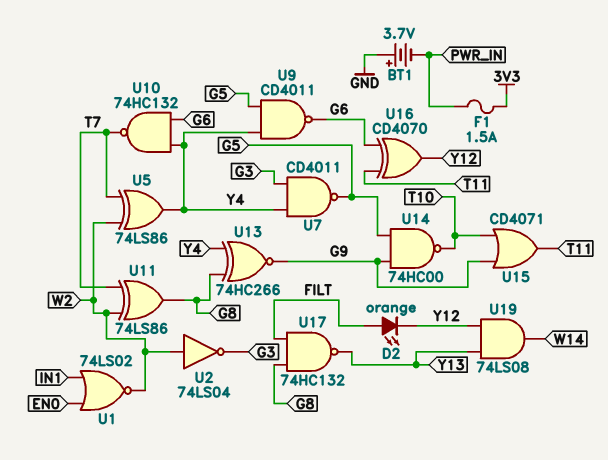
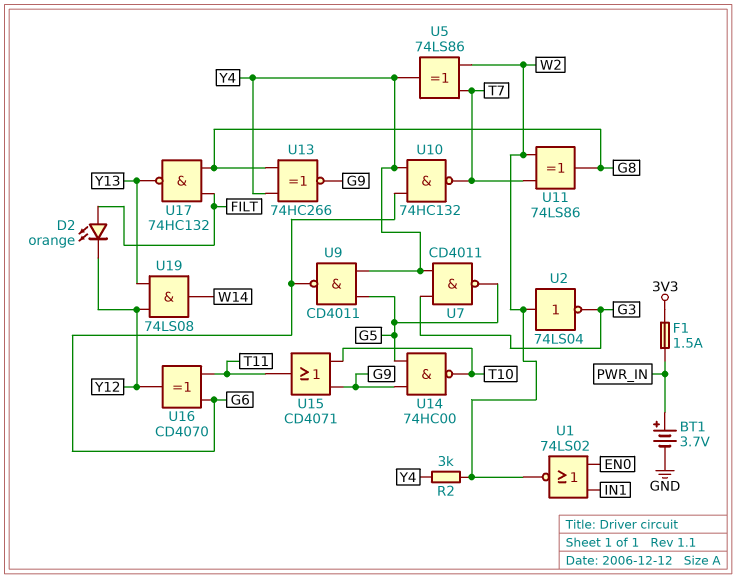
BT1: 3.7V (plus GND, minus PWR_IN) -> 3.7V (plus PWR_IN, minus GND)
R2: none -> 3k (W2, Y4)

